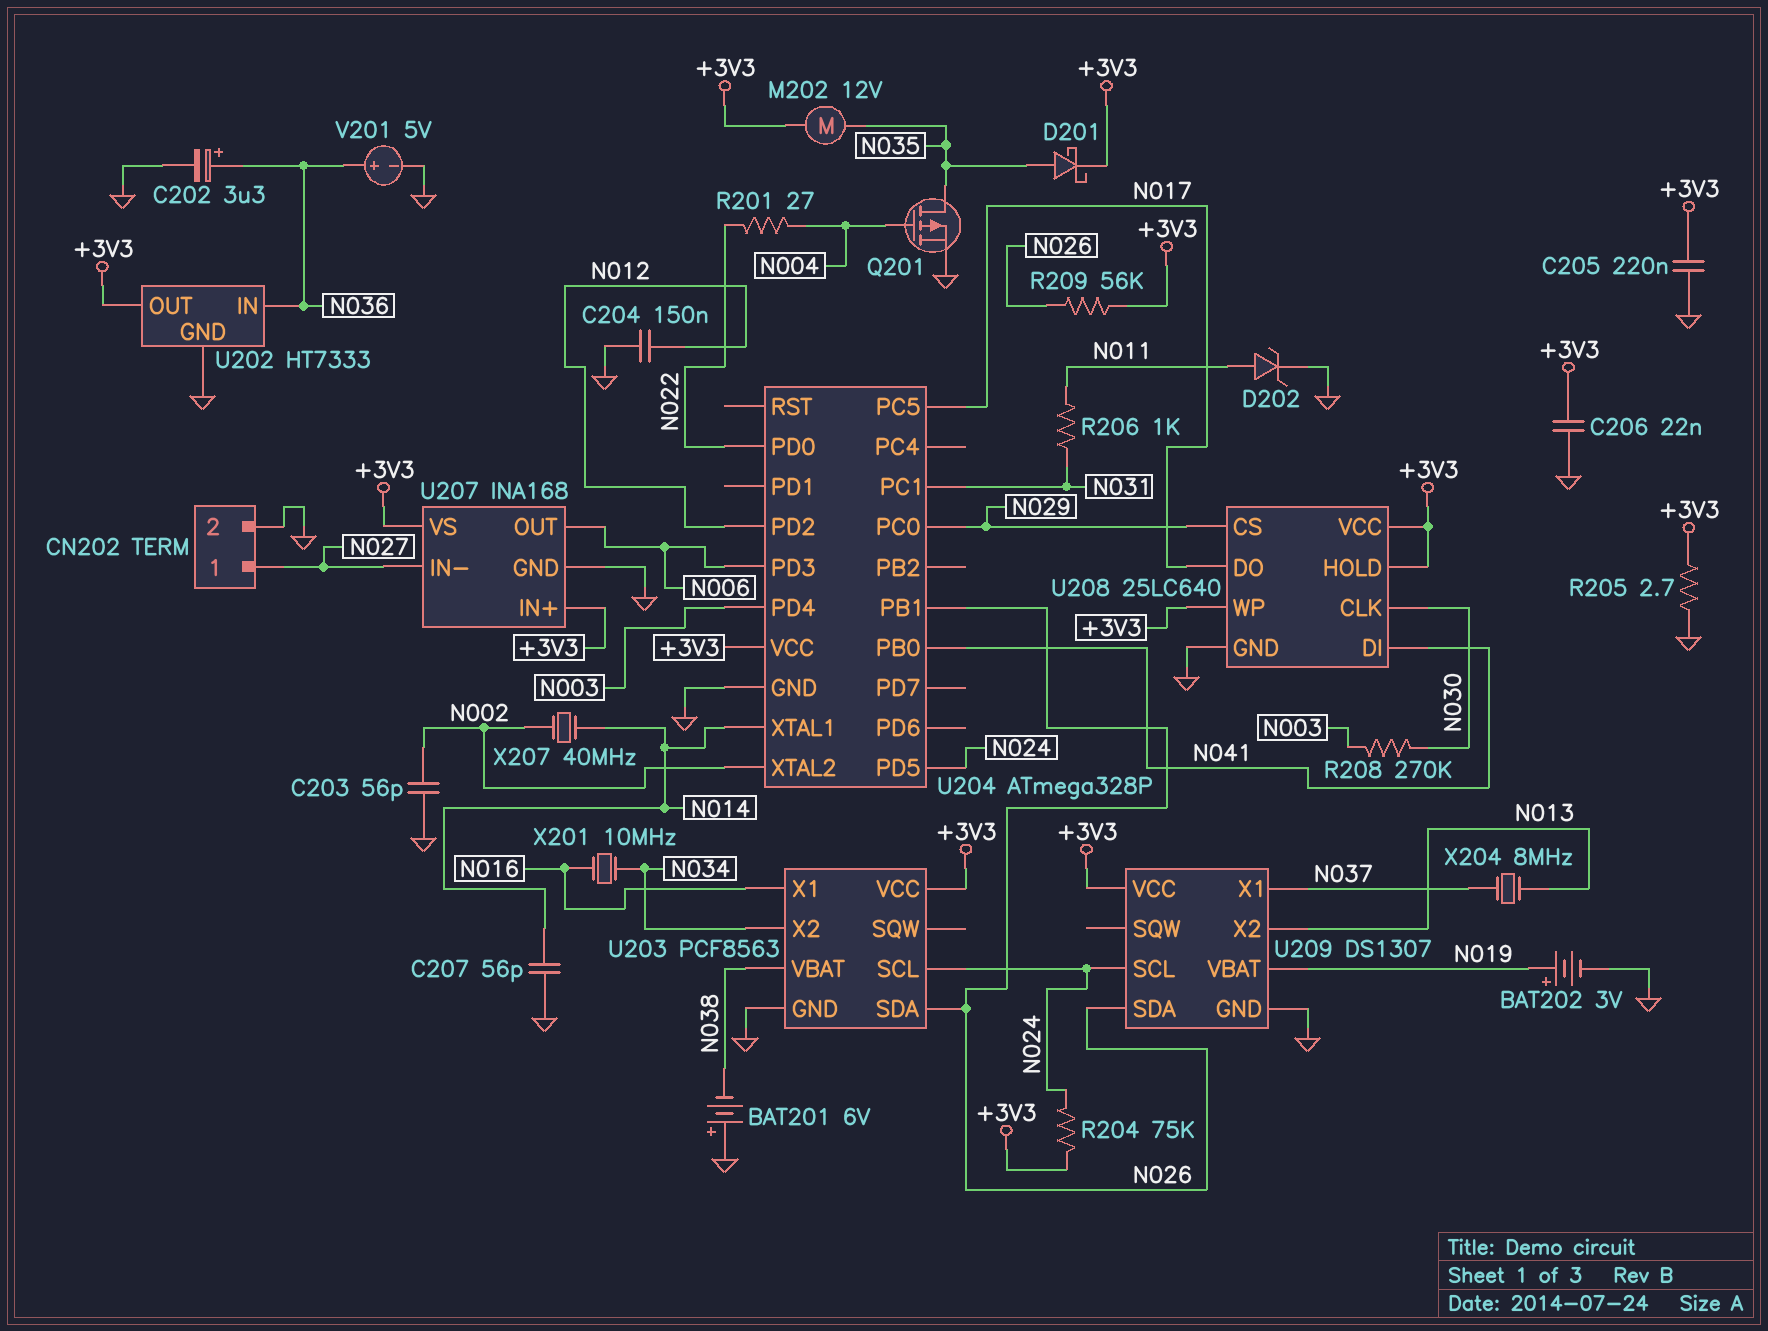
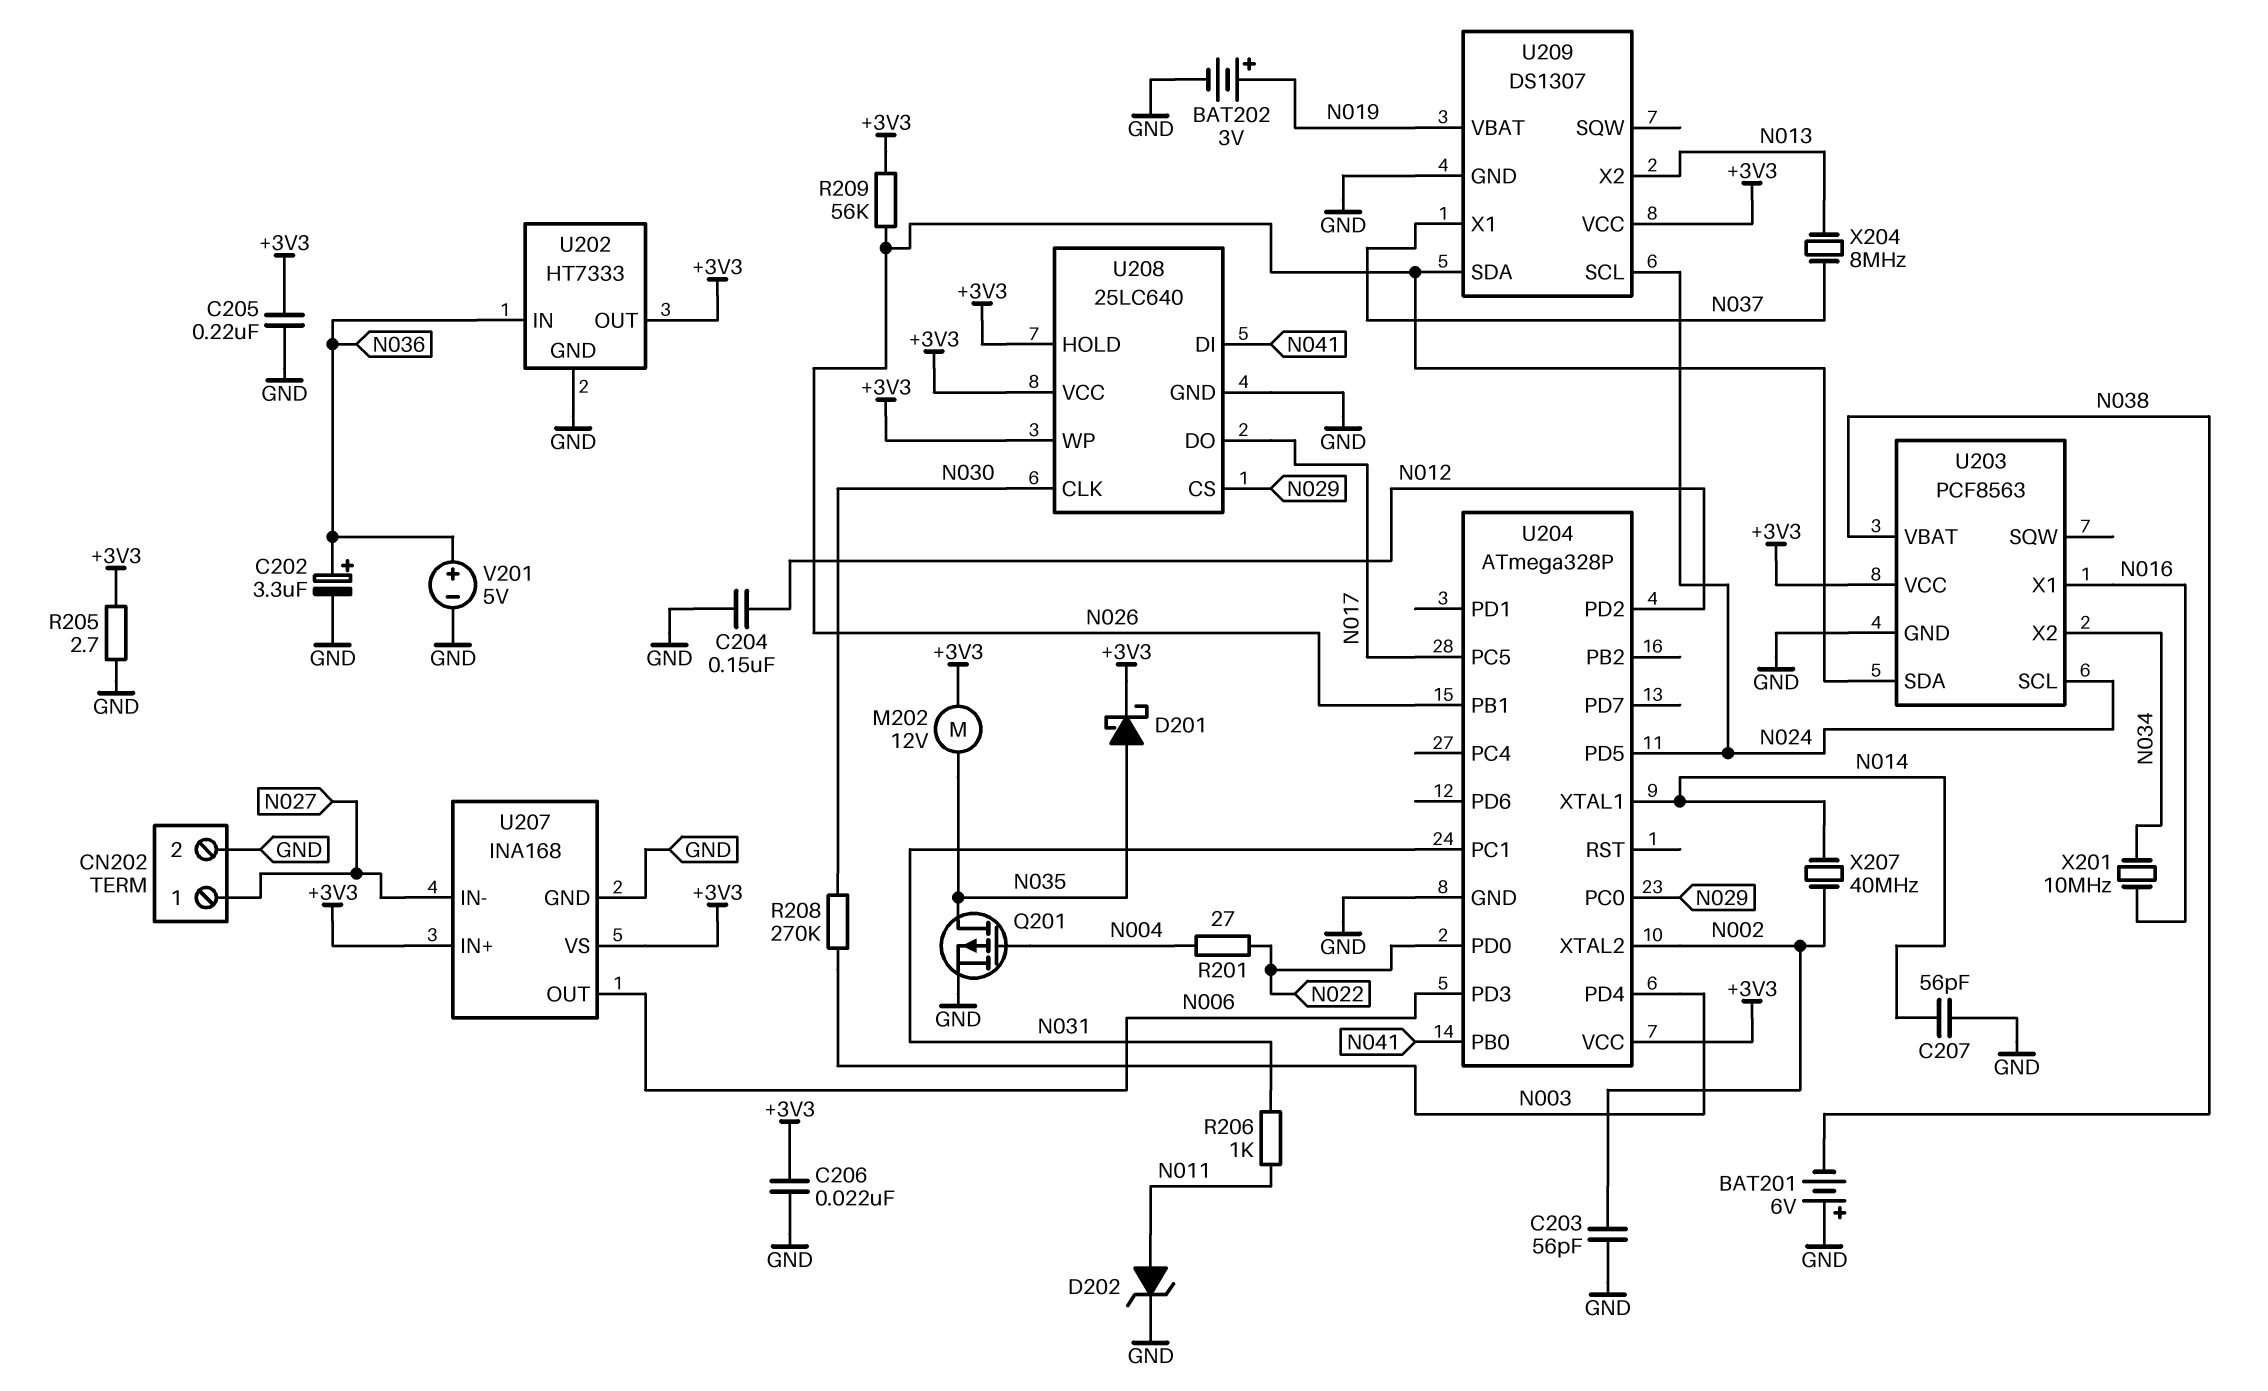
R204: 75k (+3V3, N024) -> none

